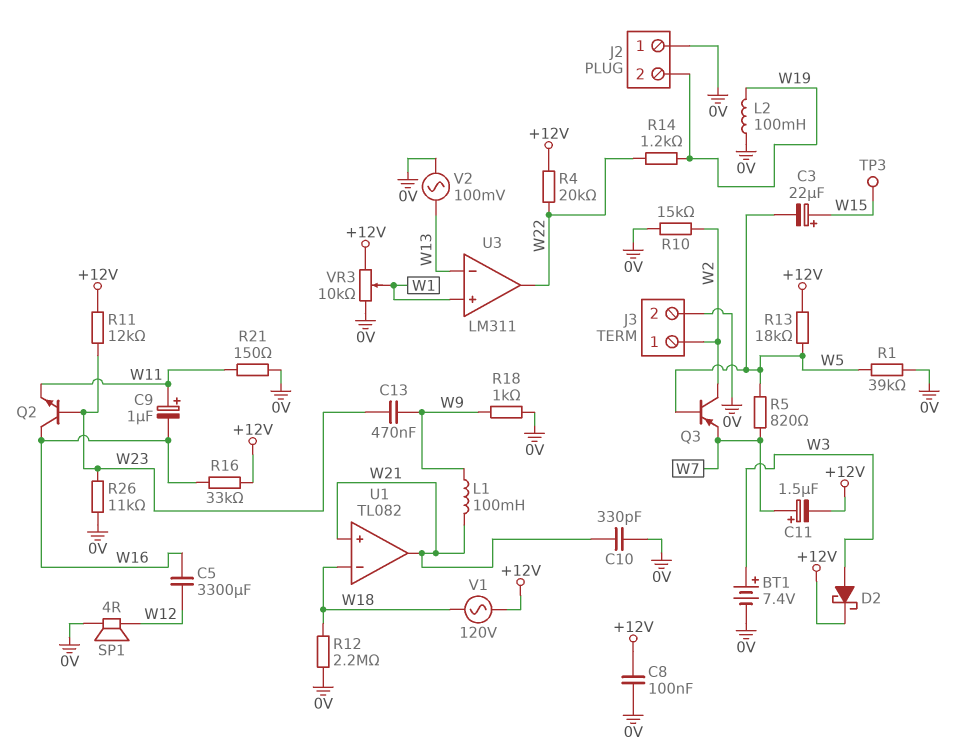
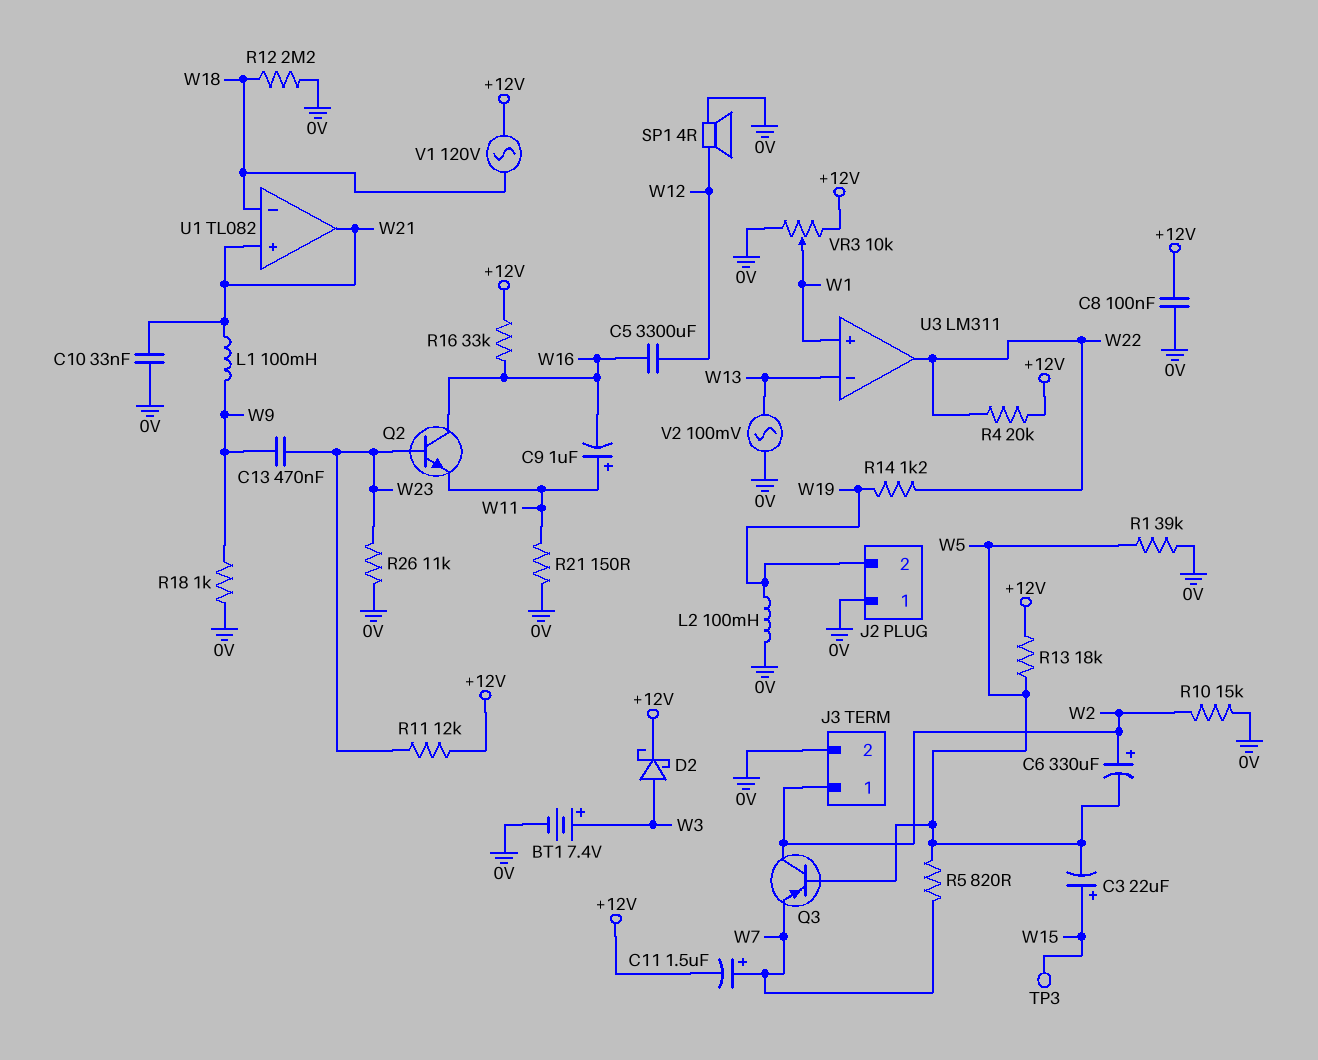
C6: none -> 330uF (plus W2, minus W5)
C10: 330pF (0V, W21) -> 33nF (0V, W21)

